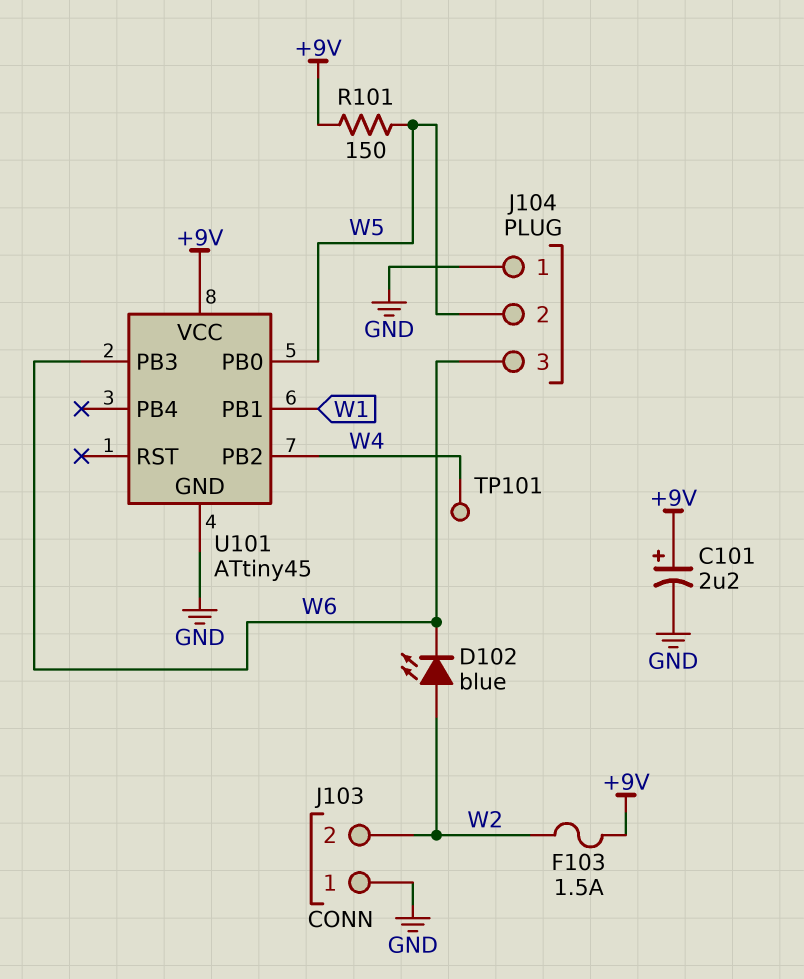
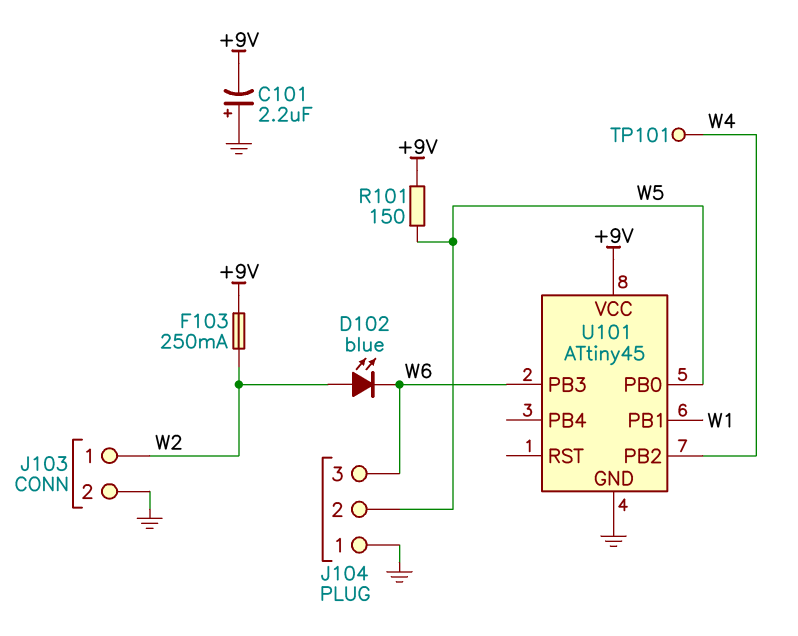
C101: 2.2uF (plus +9V, minus GND) -> 2.2uF (plus GND, minus +9V)
F103: 1.5A (+9V, W2) -> 250mA (+9V, W2)
J103 pin 1: GND -> W2
J103 pin 2: W2 -> GND

